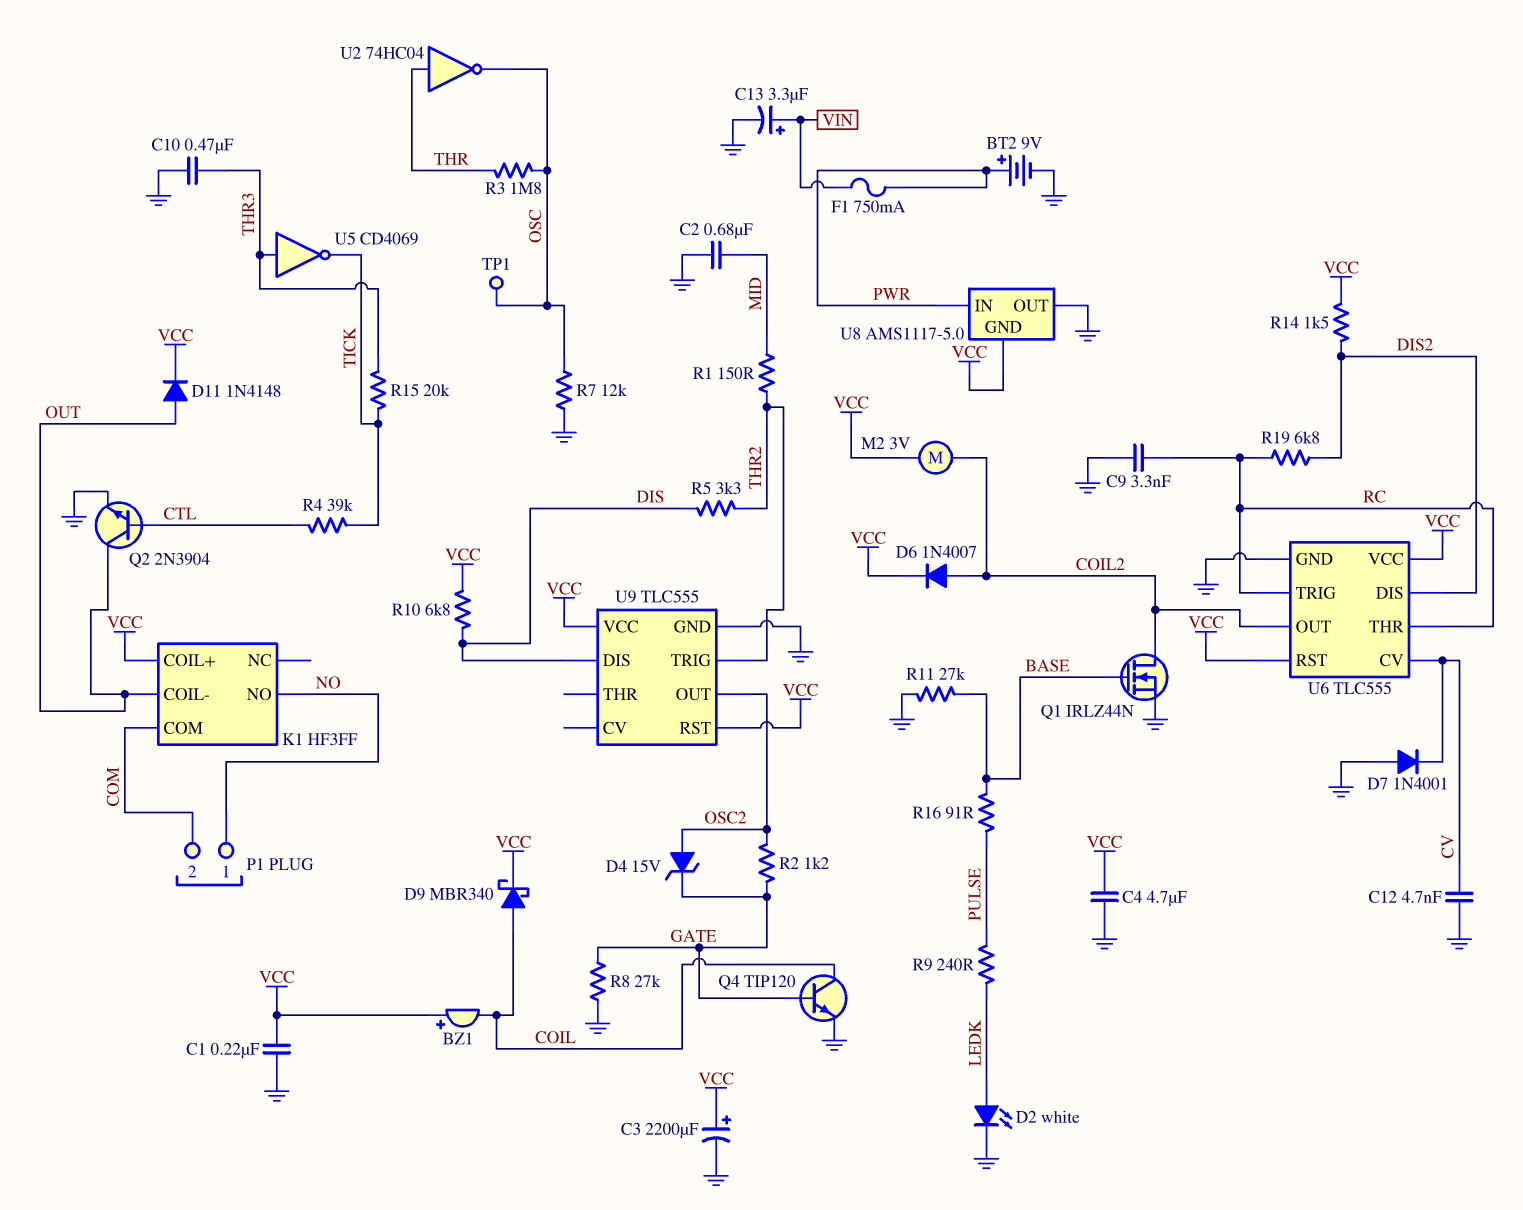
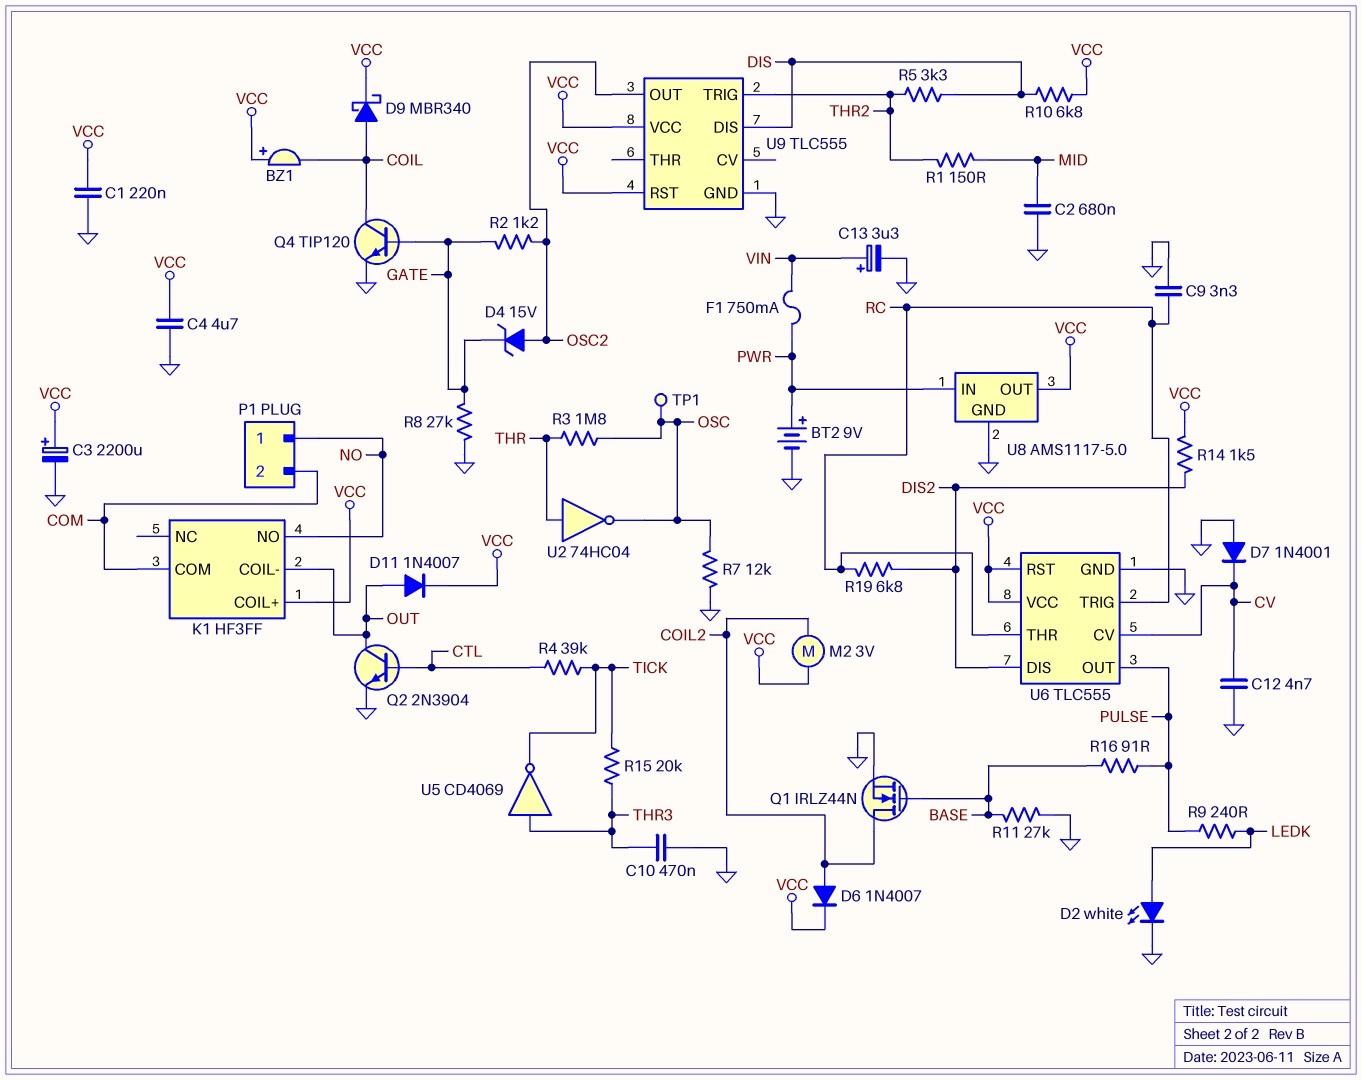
D11: diode 1N4148 (A OUT, K VCC) -> diode 1N4007 (A OUT, K VCC)
U6 pin OUT: COIL2 -> PULSE
U8 pin GND: VCC -> GND
U8 pin OUT: GND -> VCC

